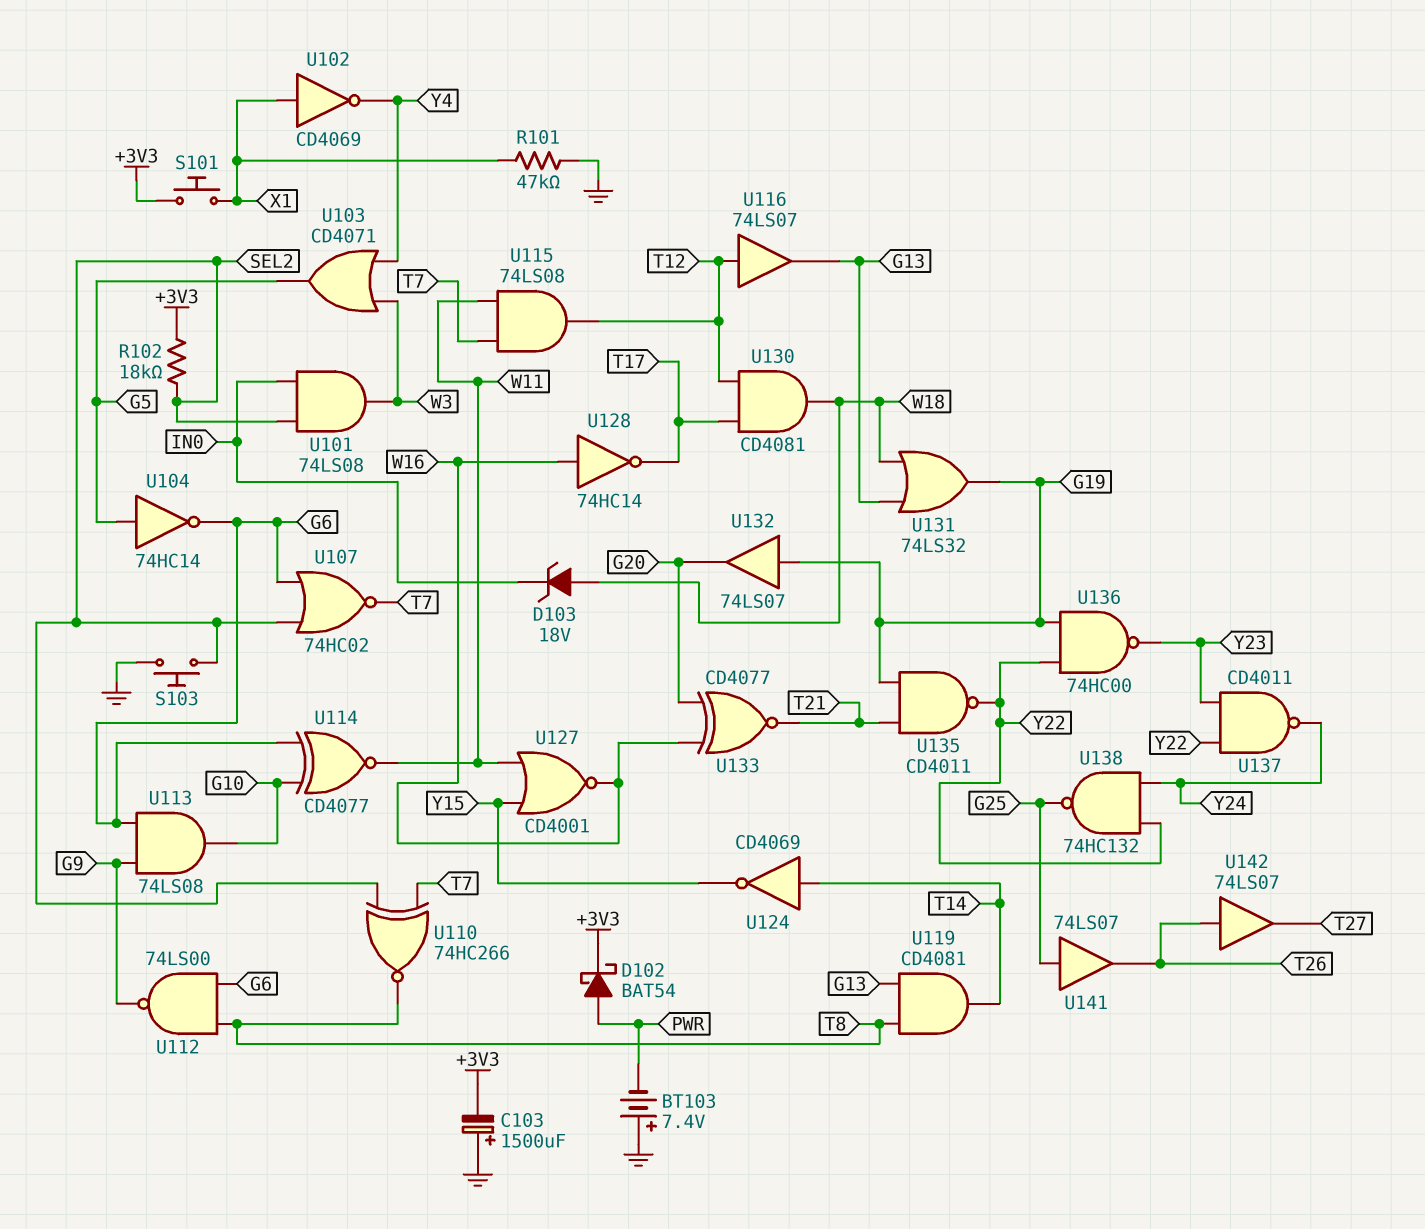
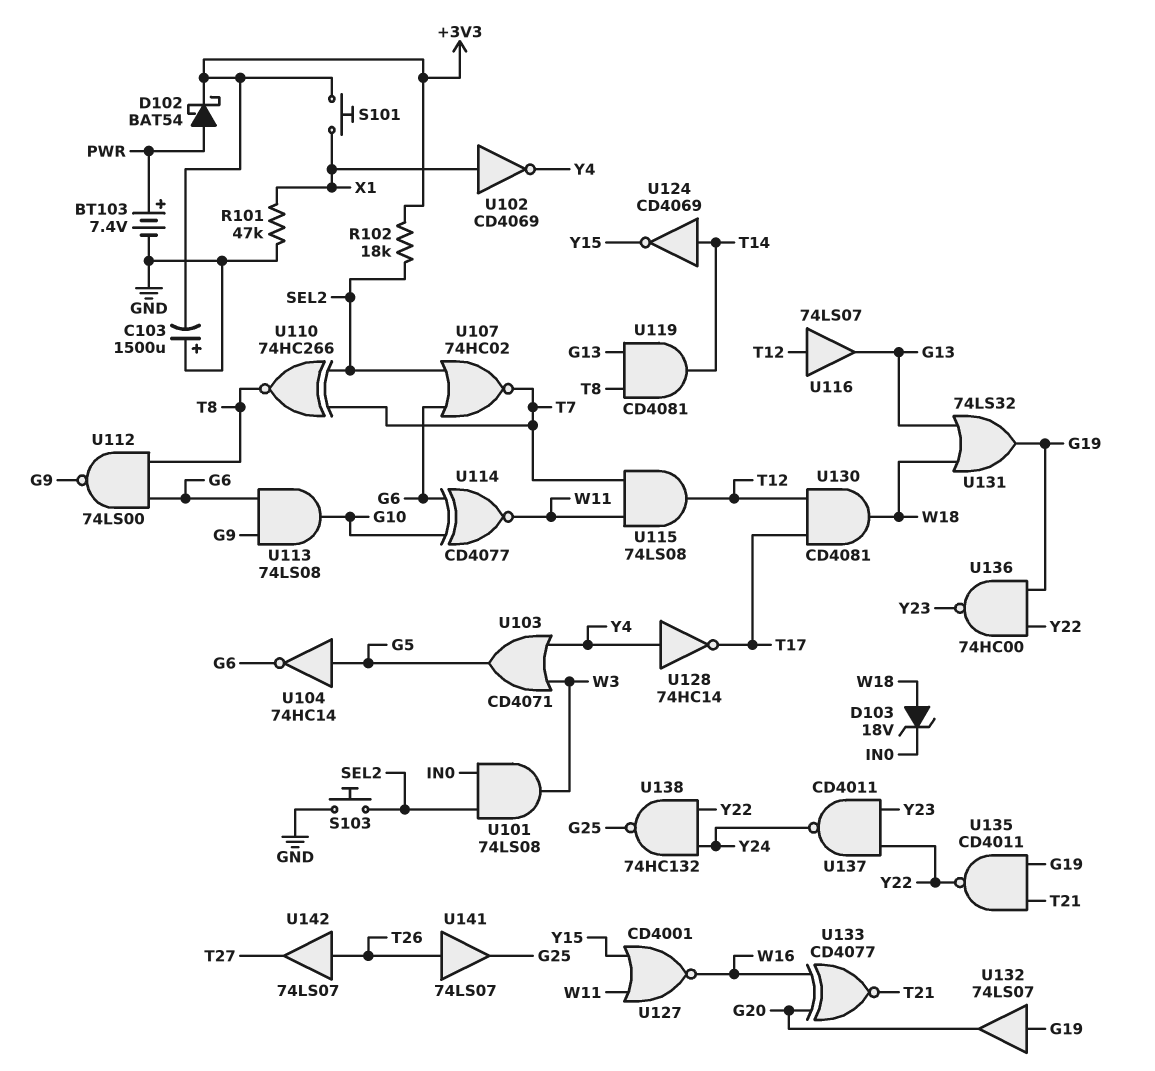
BT103: 7.4V (plus GND, minus PWR) -> 7.4V (plus PWR, minus GND)
U128: NOT 74HC14 (in W16, out T17) -> NOT 74HC14 (in Y4, out T17)
U141: buffer 74LS07 (in G25, out T26) -> buffer 74LS07 (in T26, out G25)

